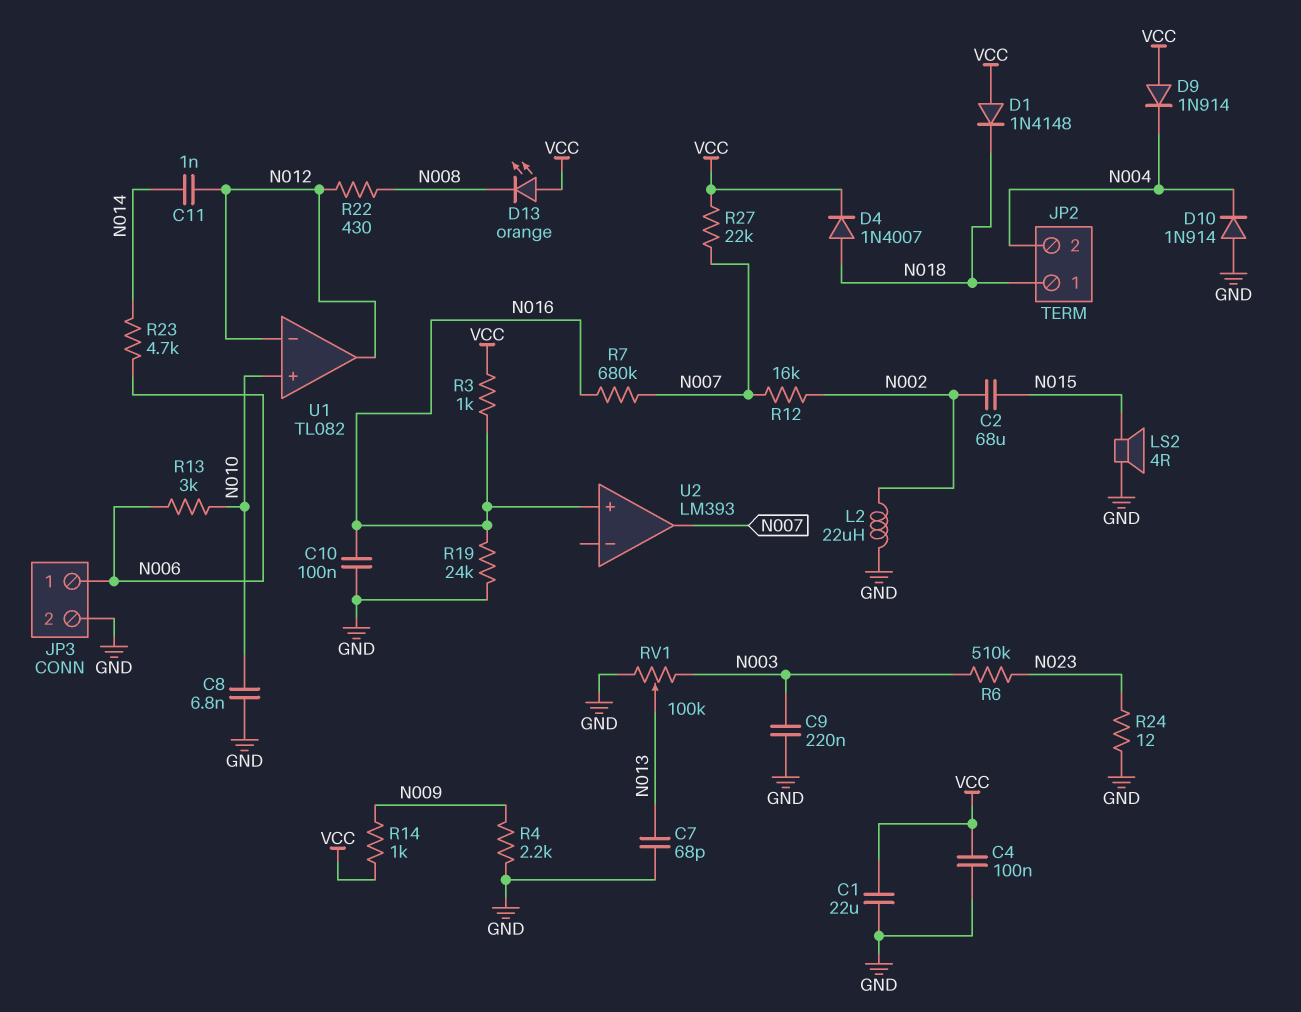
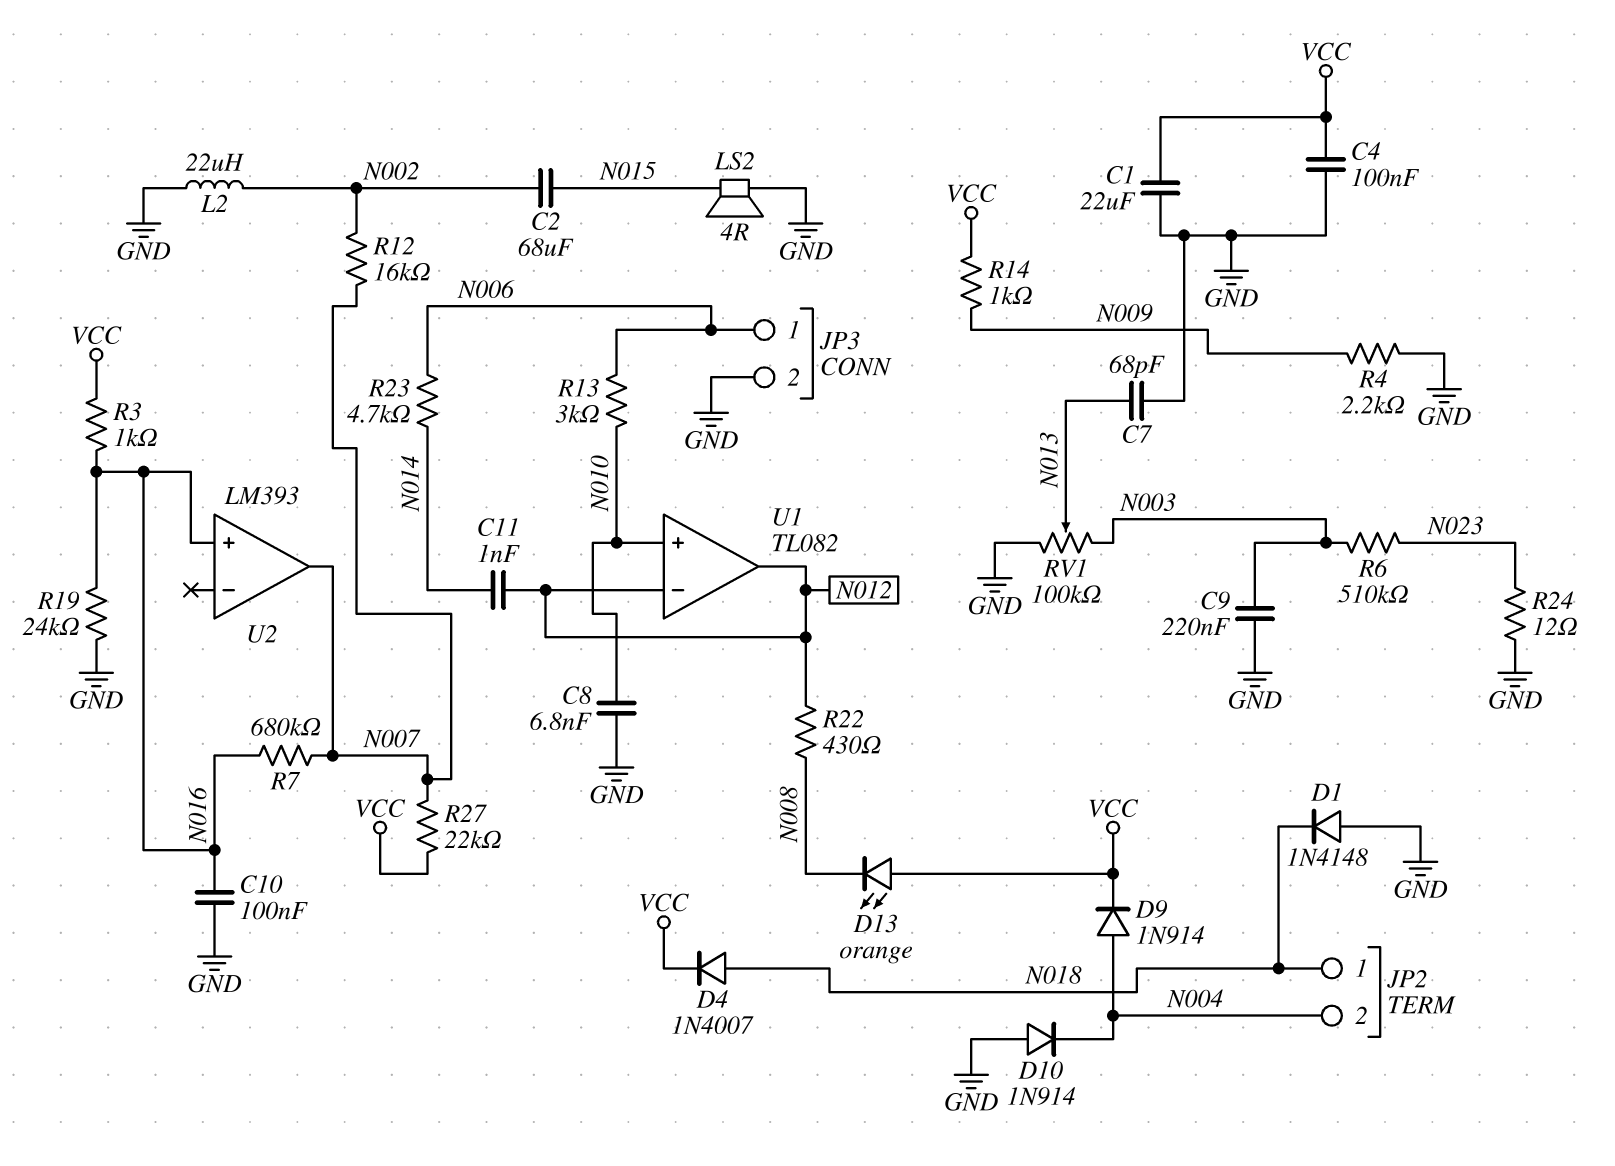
D1: diode 1N4148 (A VCC, K N018) -> diode 1N4148 (A GND, K N018)
D9: diode 1N914 (A VCC, K N004) -> diode 1N914 (A N004, K VCC)

